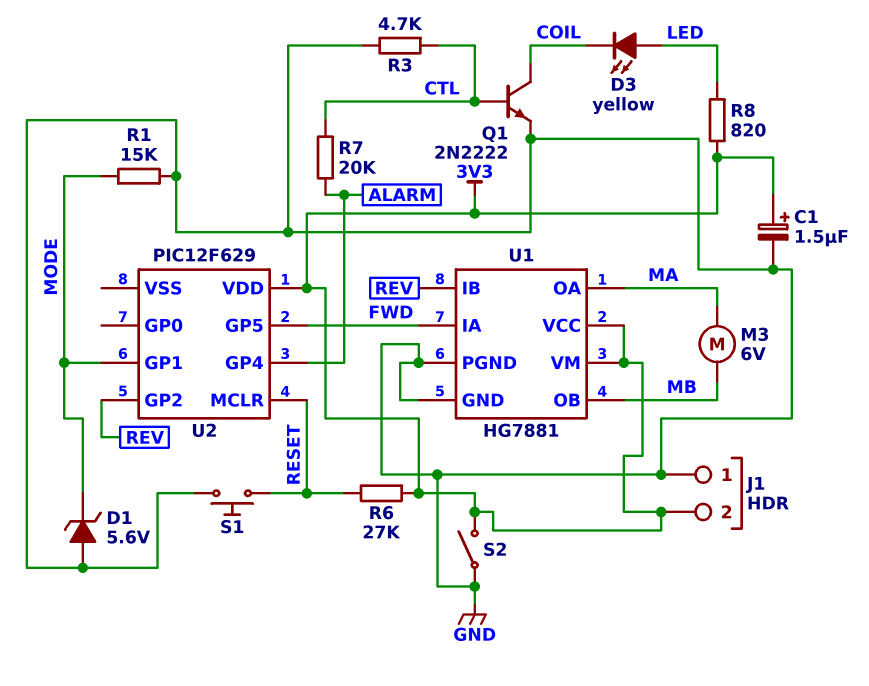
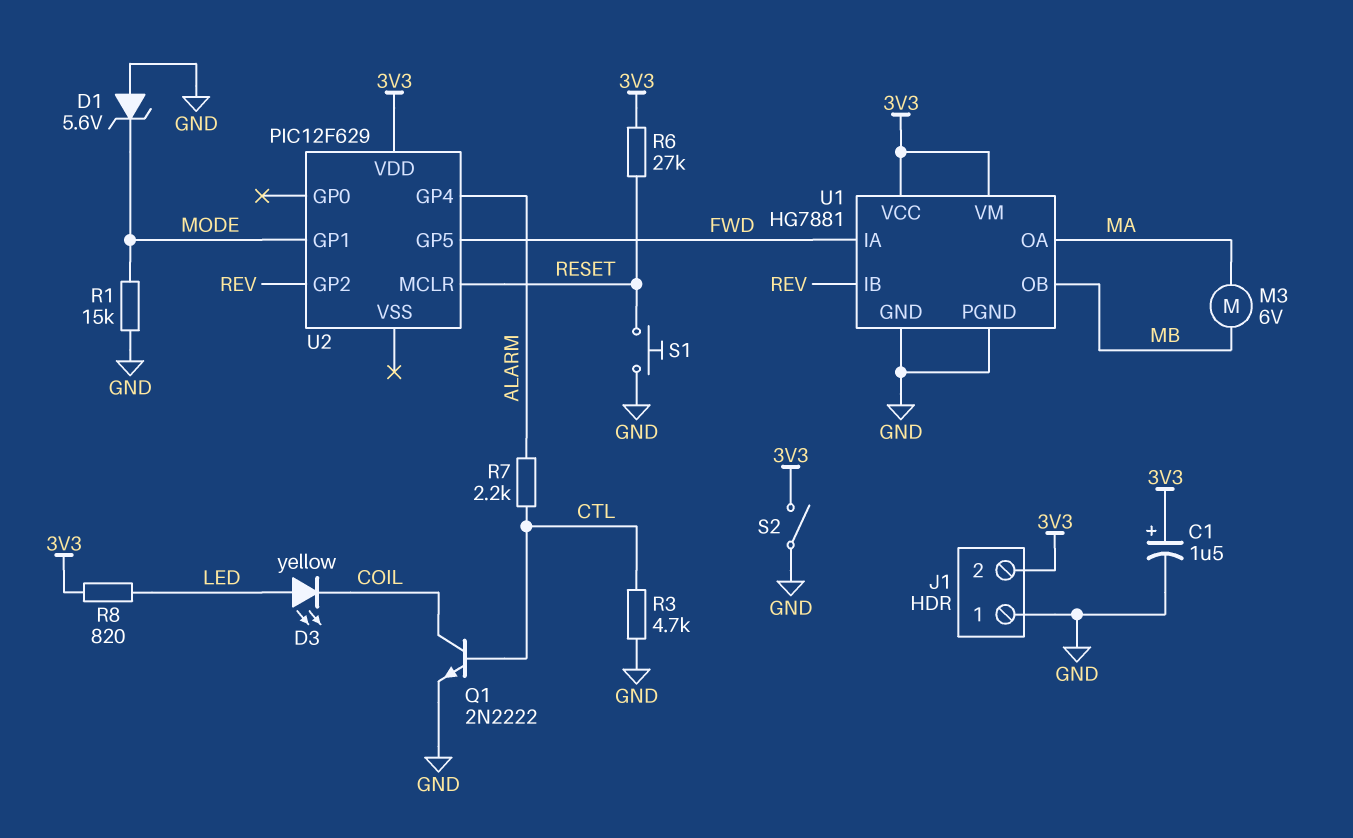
R7: 20k (ALARM, CTL) -> 2.2k (ALARM, CTL)

